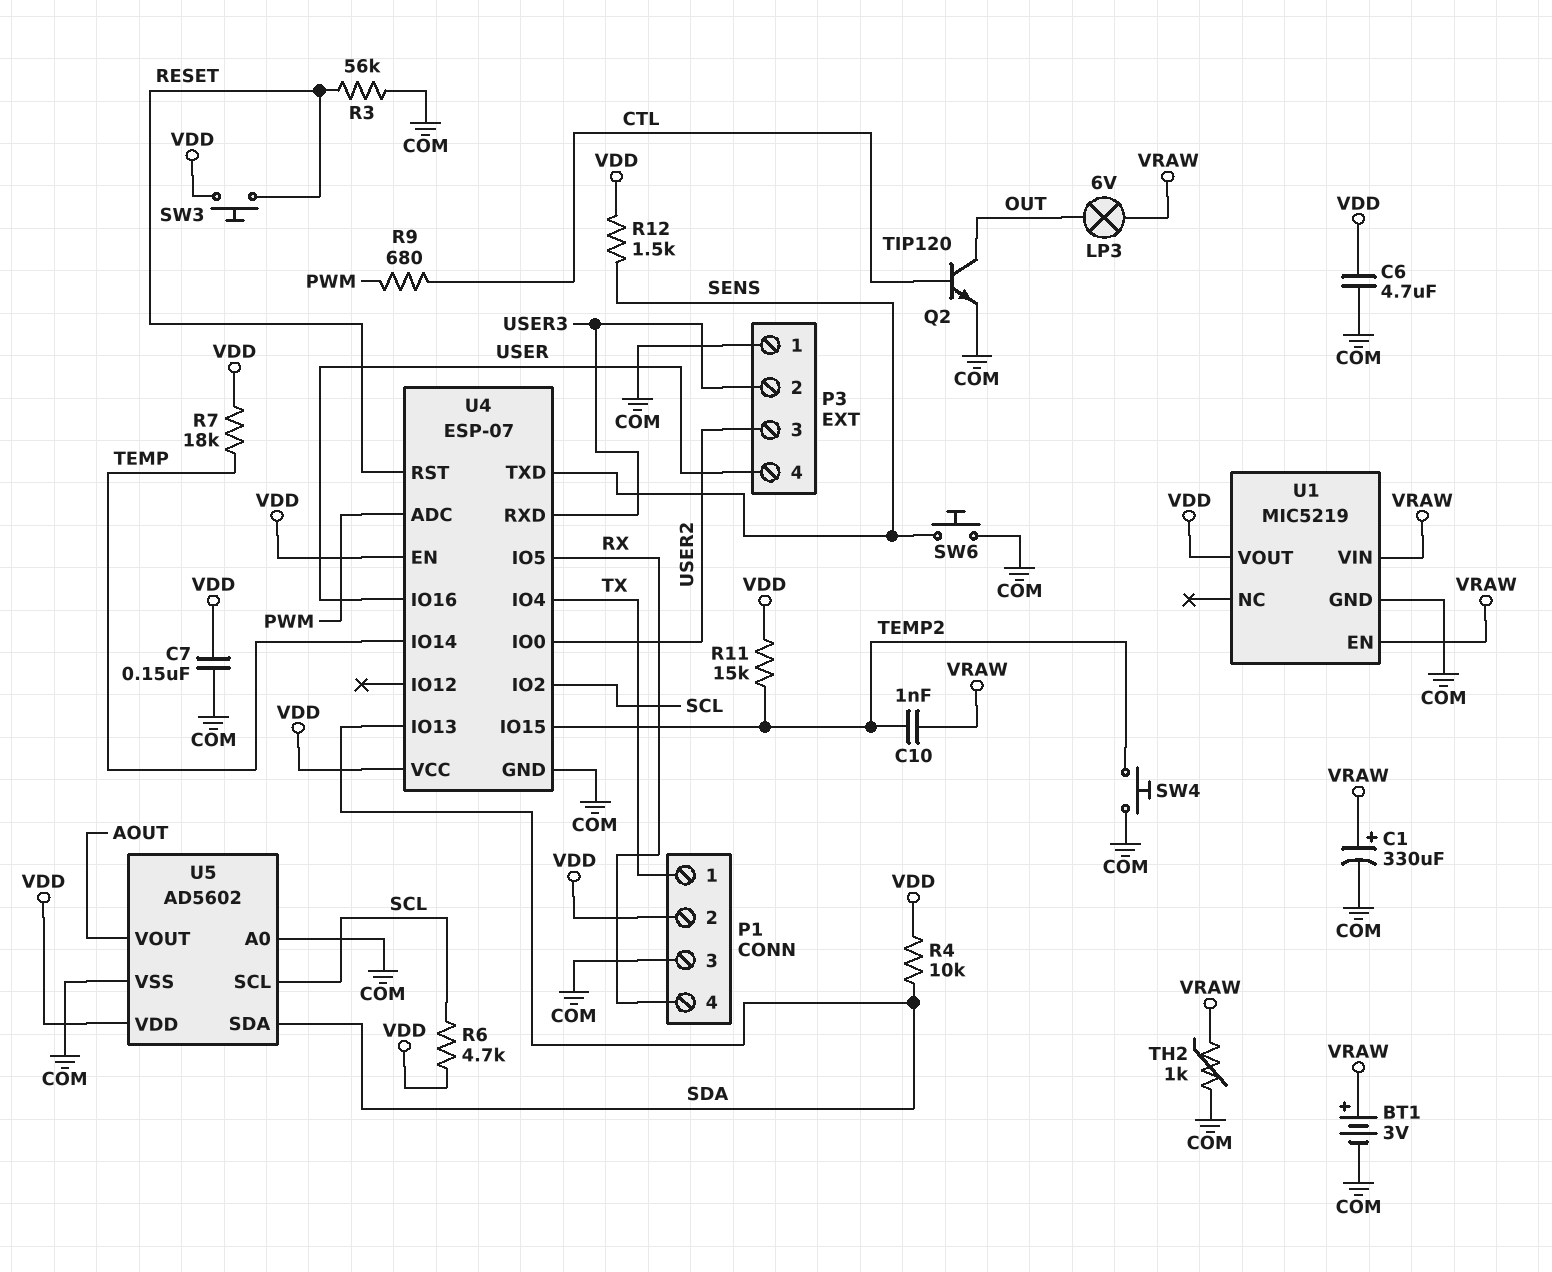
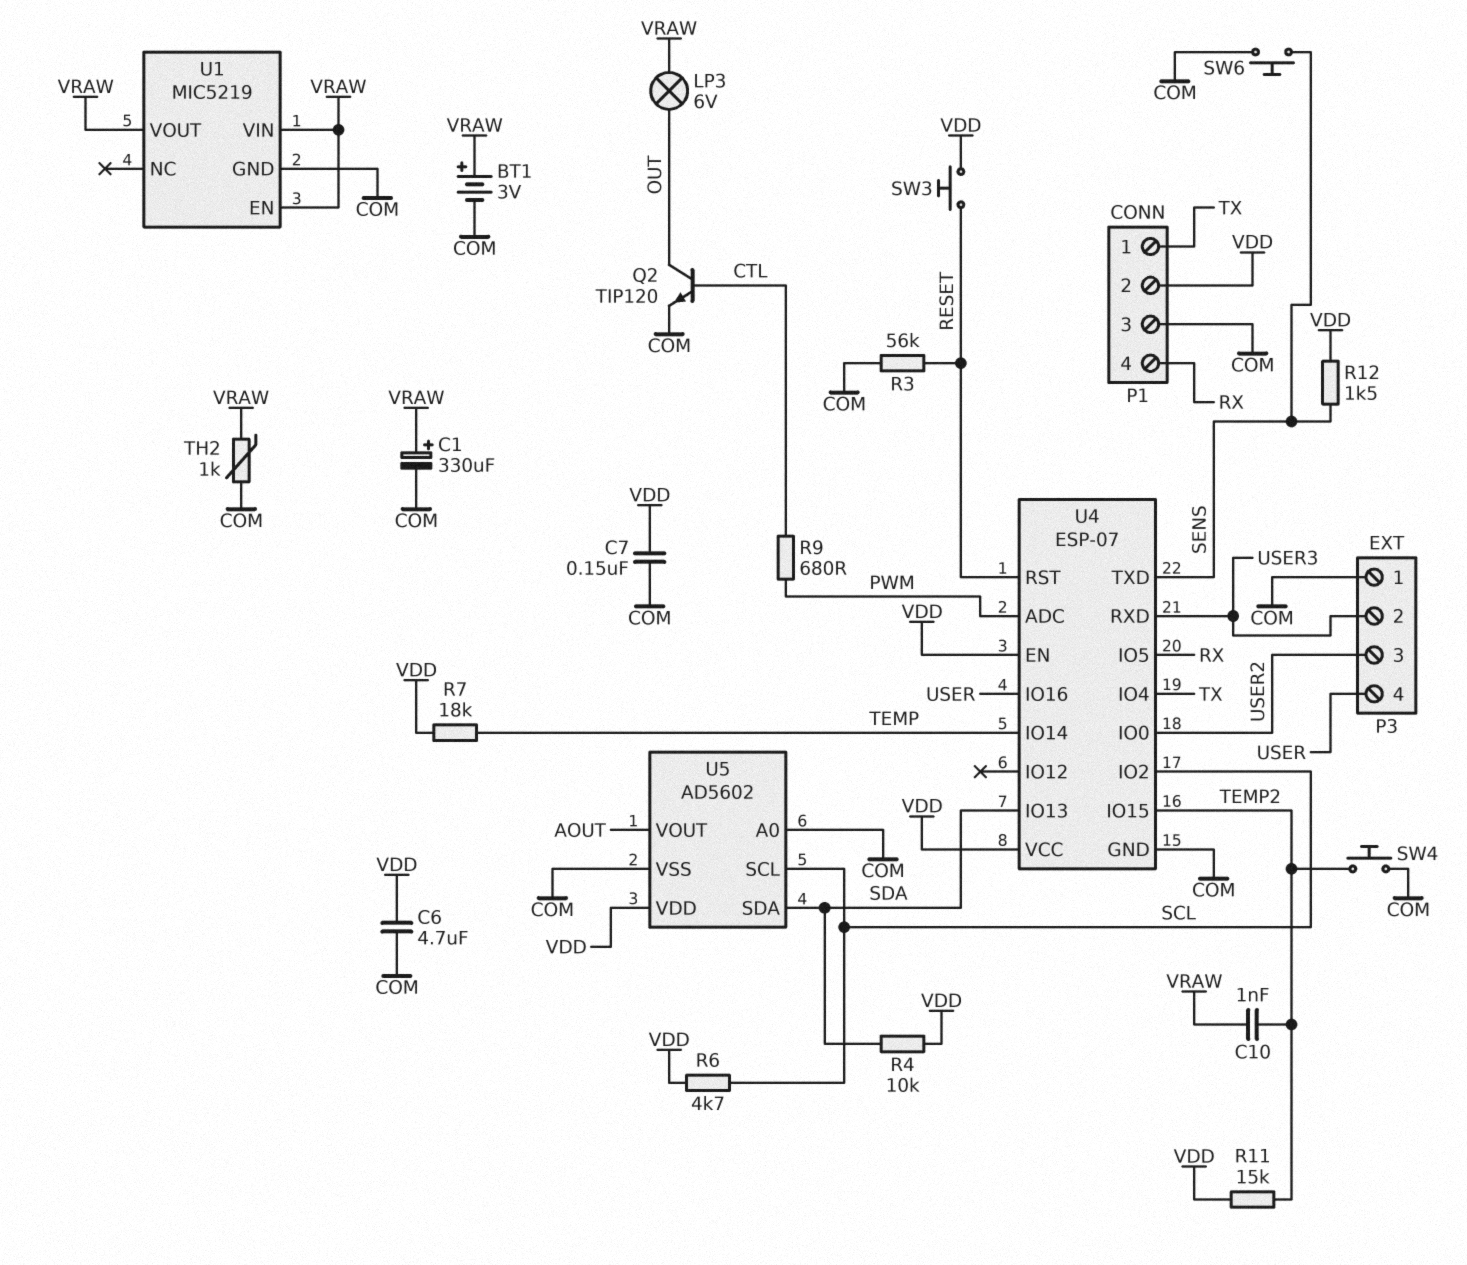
U1 pin VOUT: VDD -> VRAW

